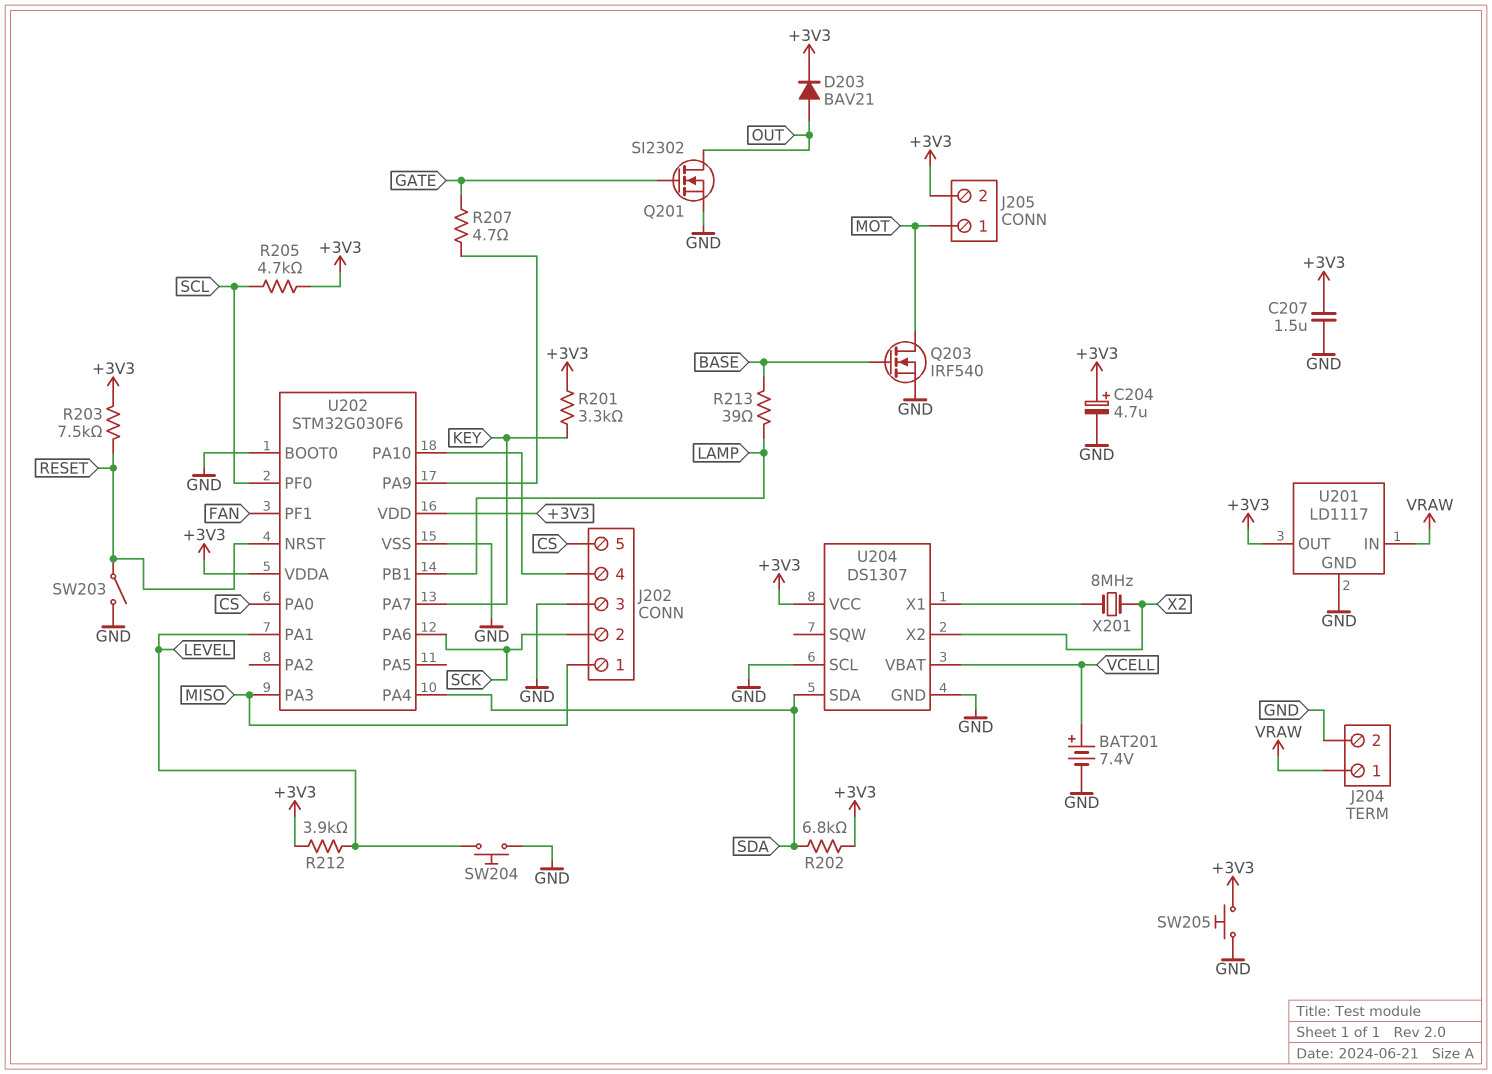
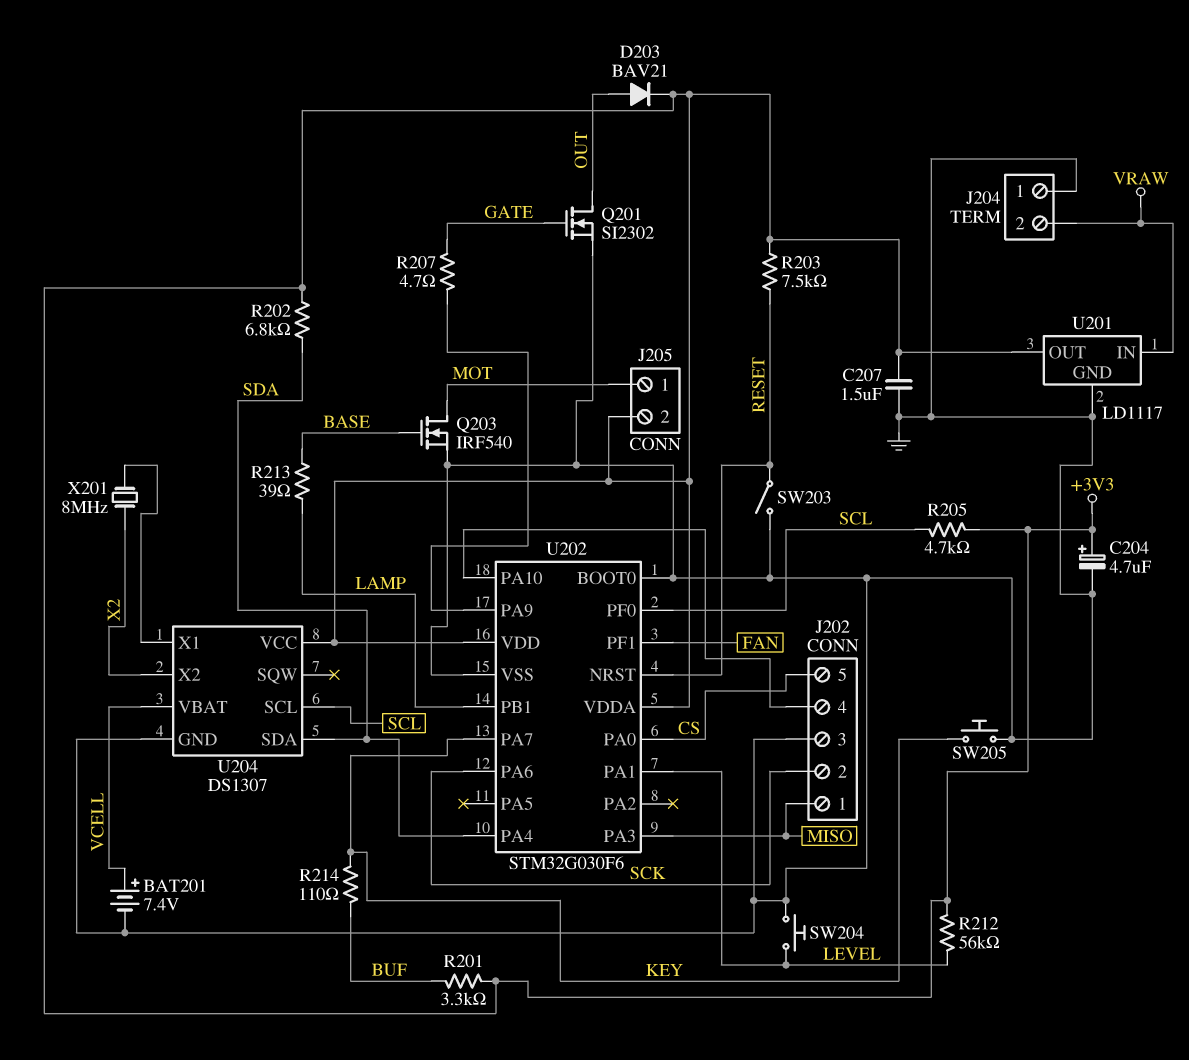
J204 pin 1: VRAW -> GND
J204 pin 2: GND -> VRAW
R201: 3.3k (+3V3, KEY) -> 3.3k (+3V3, BUF)
R212: 3.9k (+3V3, LEVEL) -> 56k (+3V3, LEVEL)
R214: none -> 110 (BUF, KEY)
SW205: button (+3V3, GND) -> button (GND, KEY)
U204 pin SCL: GND -> SCL

